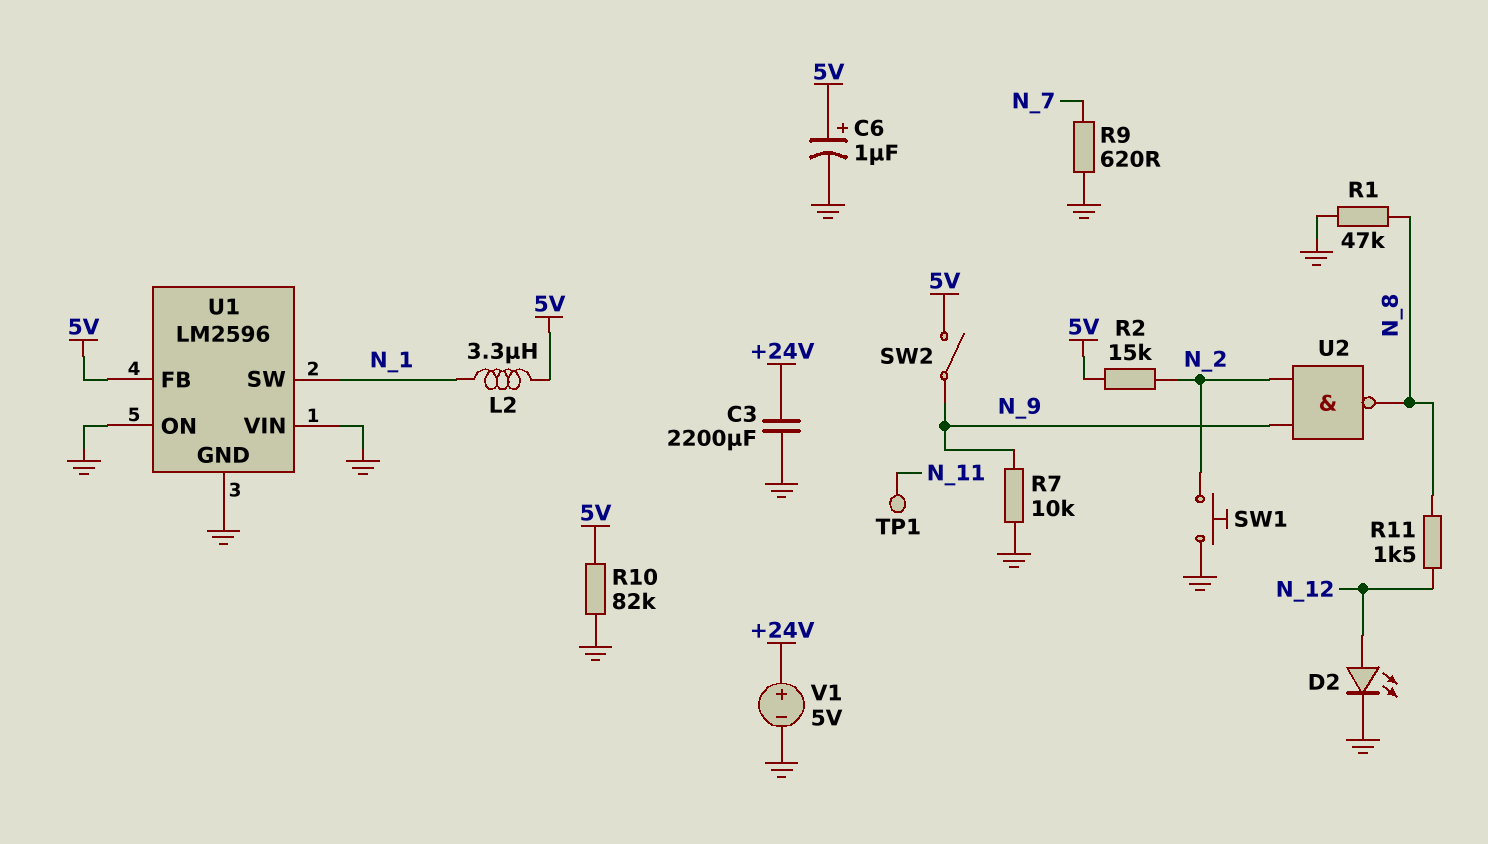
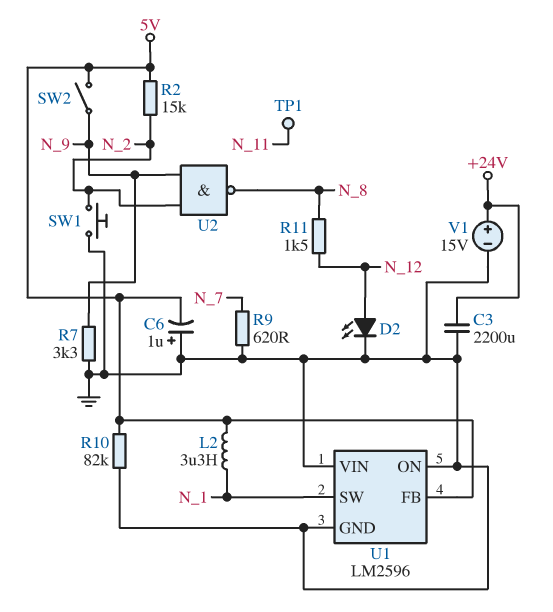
C6: 1uF (plus 5V, minus GND) -> 1uF (plus GND, minus 5V)
R1: 47k (GND, N_8) -> none
R7: 10k (GND, N_9) -> 3.3k (GND, N_9)
V1: 5V (plus +24V, minus GND) -> 15V (plus +24V, minus GND)

